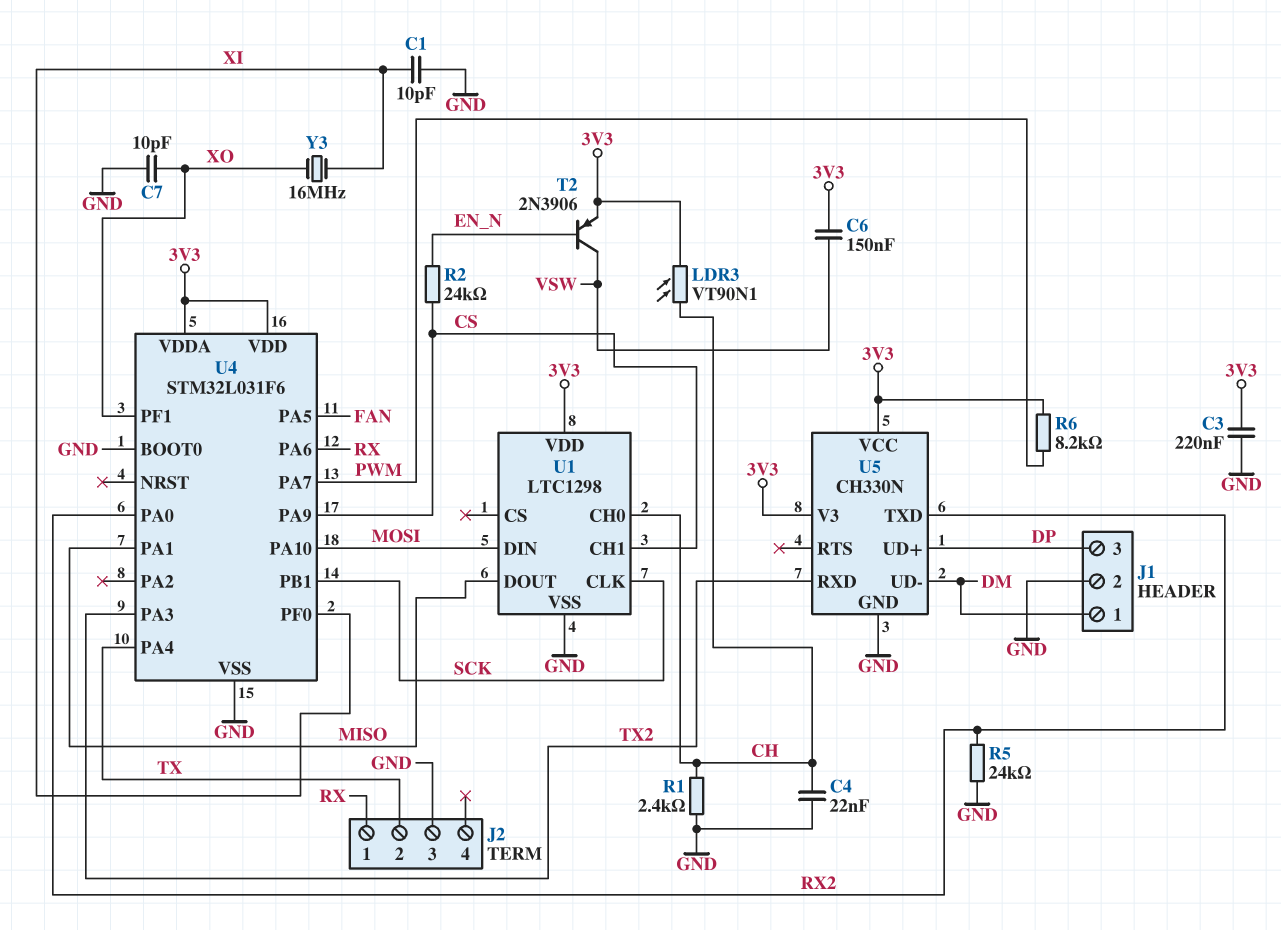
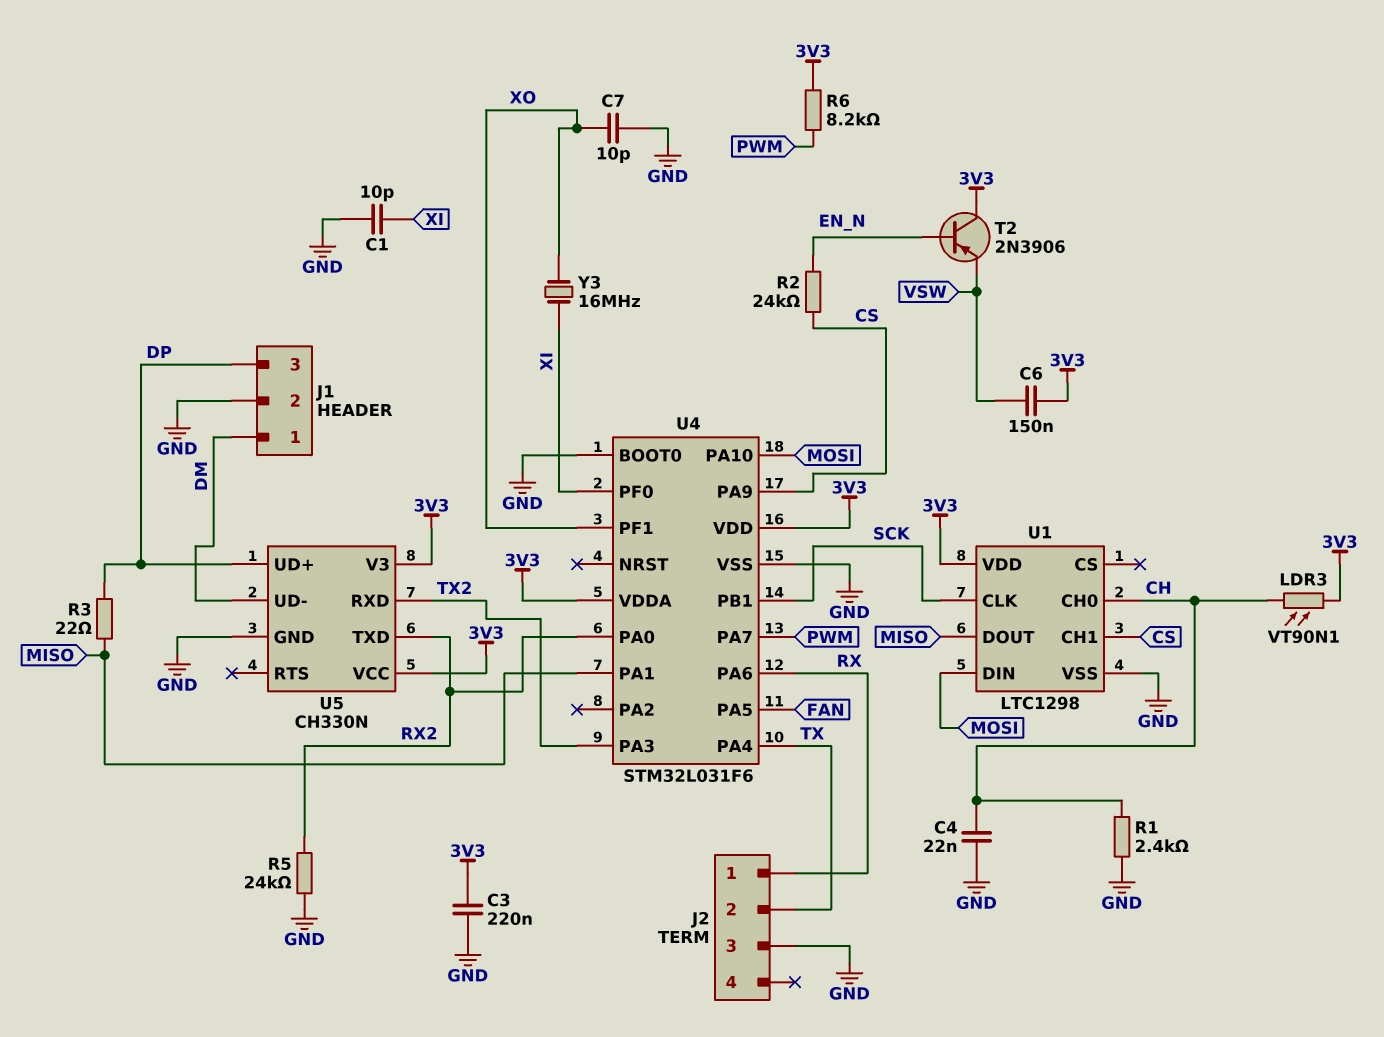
R3: none -> 22 (DP, MISO)
T2: PNP 2N3906 (B EN_N, C VSW, E 3V3) -> PNP 2N3906 (B EN_N, C 3V3, E VSW)

